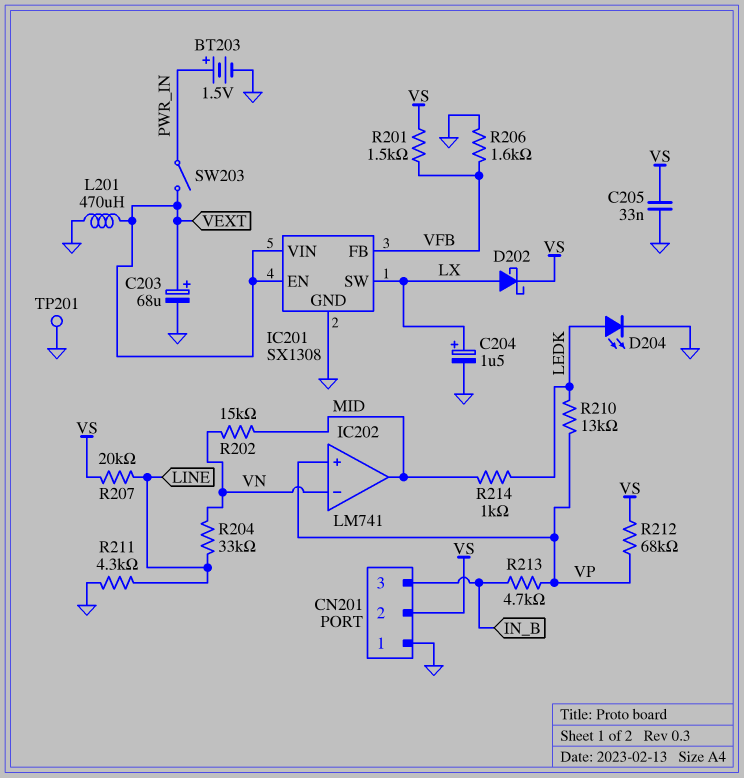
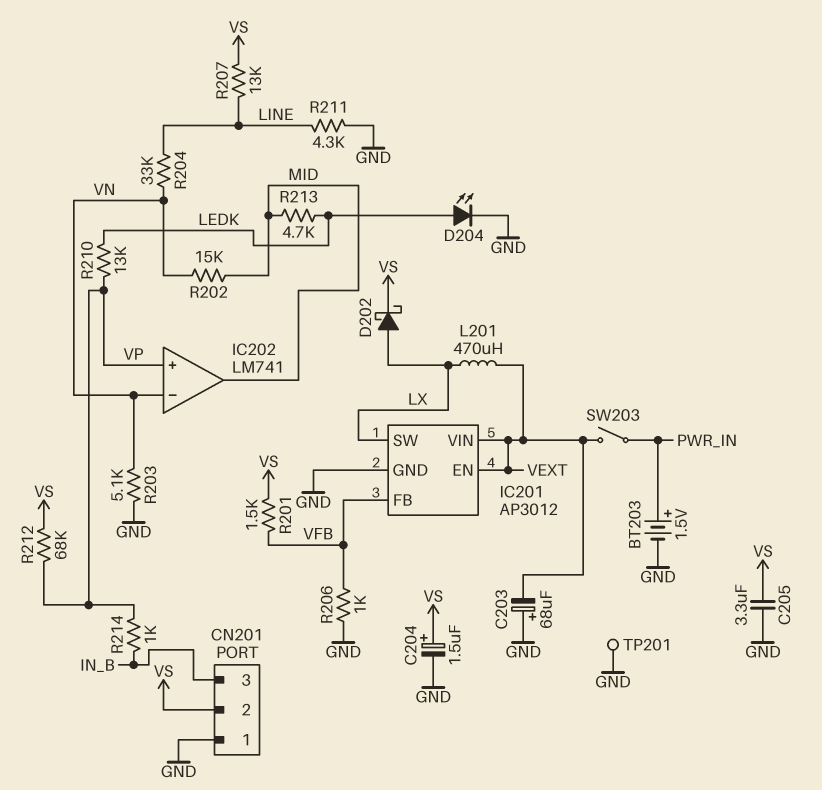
C203: 68uF (plus VEXT, minus GND) -> 68uF (plus GND, minus VEXT)
C204: 1.5uF (plus LX, minus GND) -> 1.5uF (plus VS, minus GND)
C205: 33nF (GND, VS) -> 3.3uF (GND, VS)
IC201: SX1308 -> AP3012
L201: 470uH (GND, VEXT) -> 470uH (LX, VEXT)
R203: none -> 5.1k (GND, VN)
R206: 1.6k (GND, VFB) -> 1k (GND, VFB)
R207: 20k (LINE, VS) -> 13k (LINE, VS)
R213: 4.7k (IN_B, VP) -> 4.7k (LEDK, MID)
R214: 1k (LEDK, MID) -> 1k (IN_B, VP)

